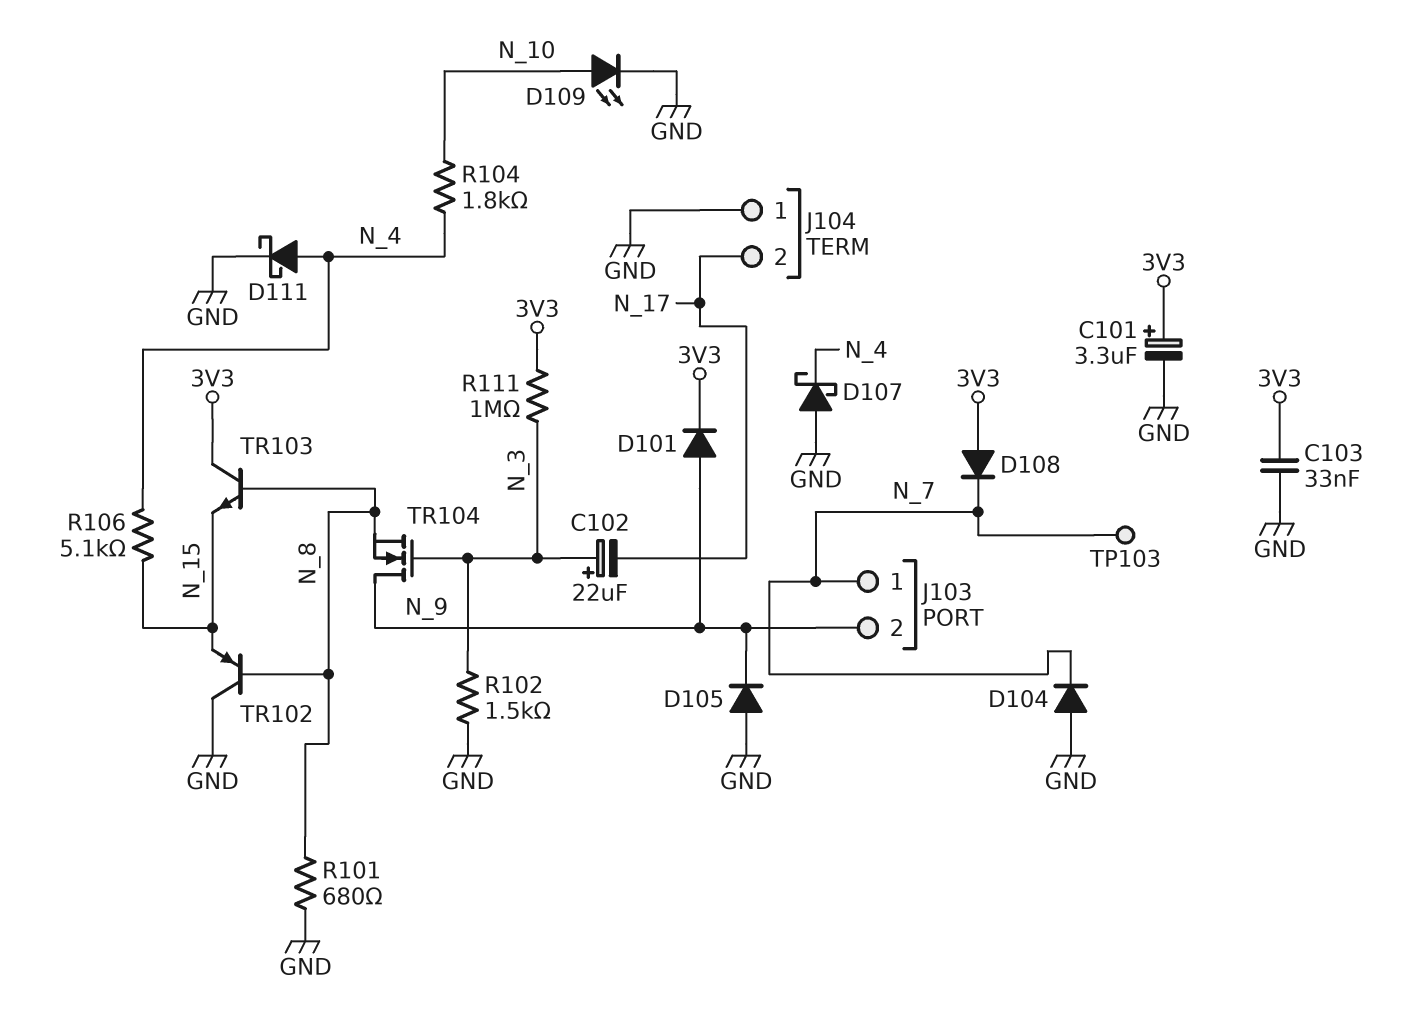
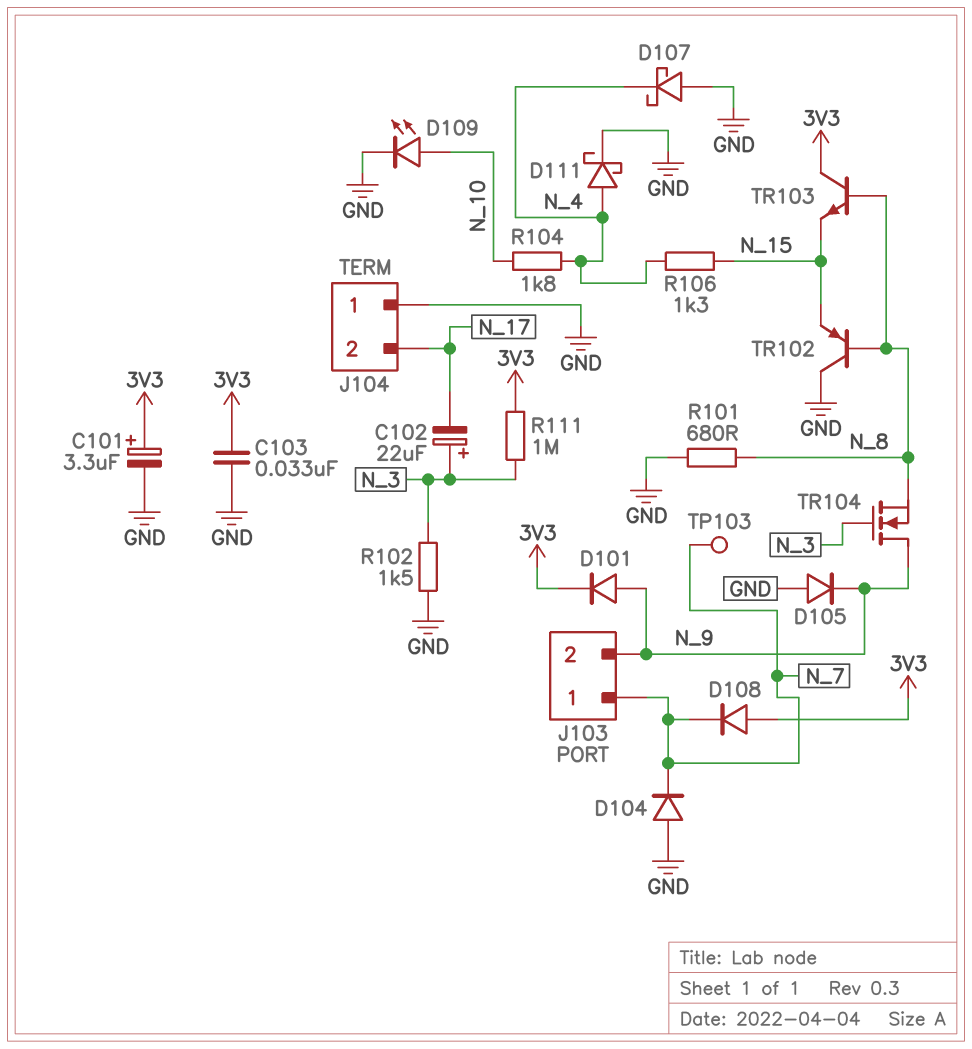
R106: 5.1k (N_4, N_15) -> 1.3k (N_4, N_15)

